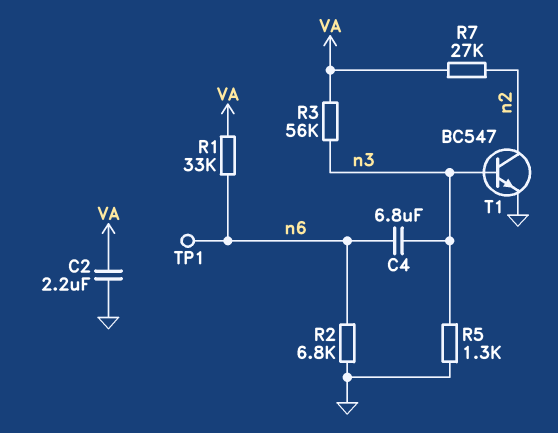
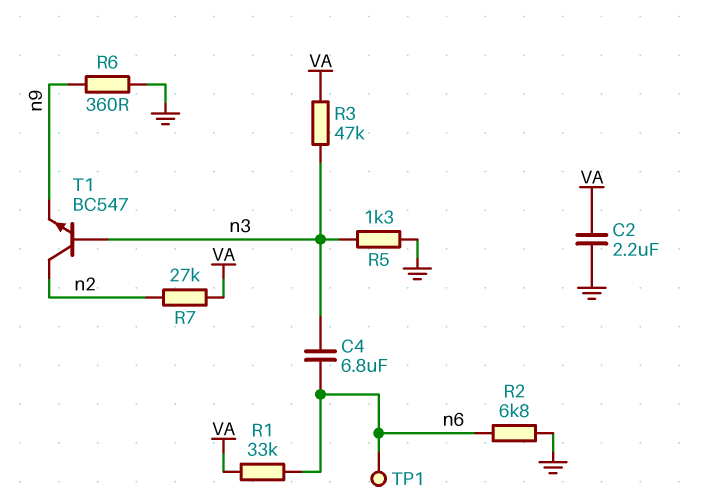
R3: 56k (VA, n3) -> 47k (VA, n3)
R6: none -> 360 (GND, n9)
T1: NPN BC547 (B n3, C n2, E GND) -> NPN BC547 (B n3, C n2, E n9)

